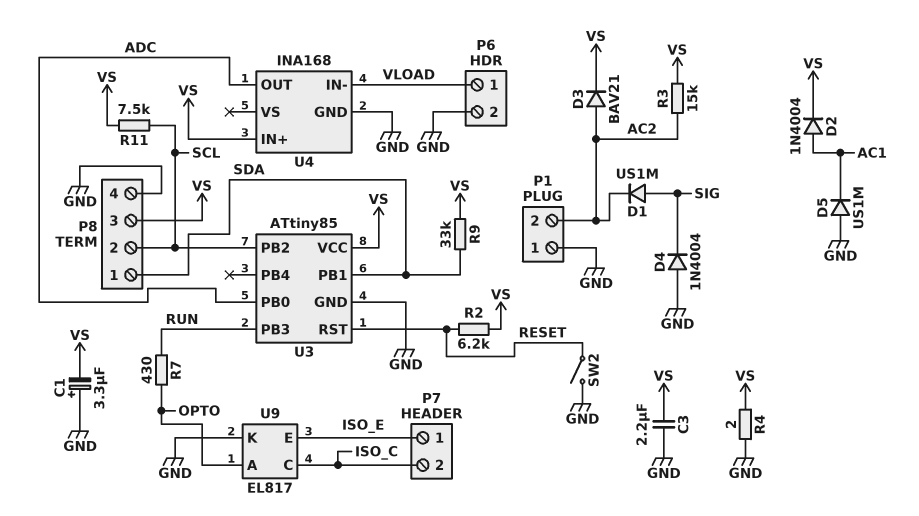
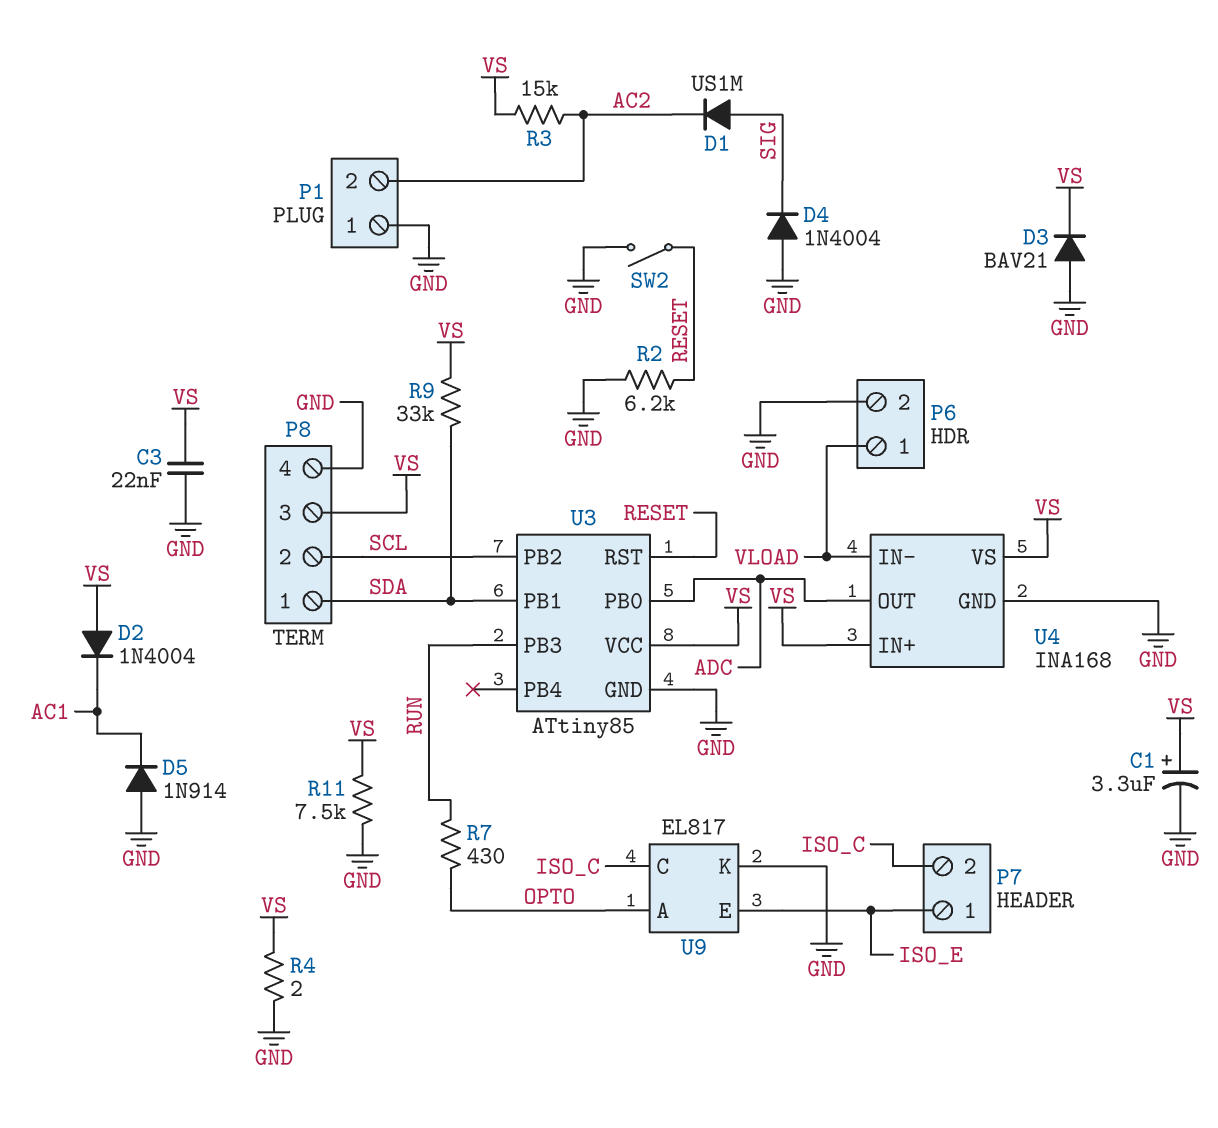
C1: 3.3uF (plus GND, minus VS) -> 3.3uF (plus VS, minus GND)
C3: 2.2uF (GND, VS) -> 22nF (GND, VS)
D2: diode 1N4004 (A AC1, K VS) -> diode 1N4004 (A VS, K AC1)
D3: diode BAV21 (A AC2, K VS) -> diode BAV21 (A GND, K VS)
D5: diode US1M (A GND, K AC1) -> diode 1N914 (A GND, K AC1)
R2: 6.2k (RESET, VS) -> 6.2k (GND, RESET)
R11: 7.5k (SCL, VS) -> 7.5k (GND, VS)
U4 pin VS: none -> VS

